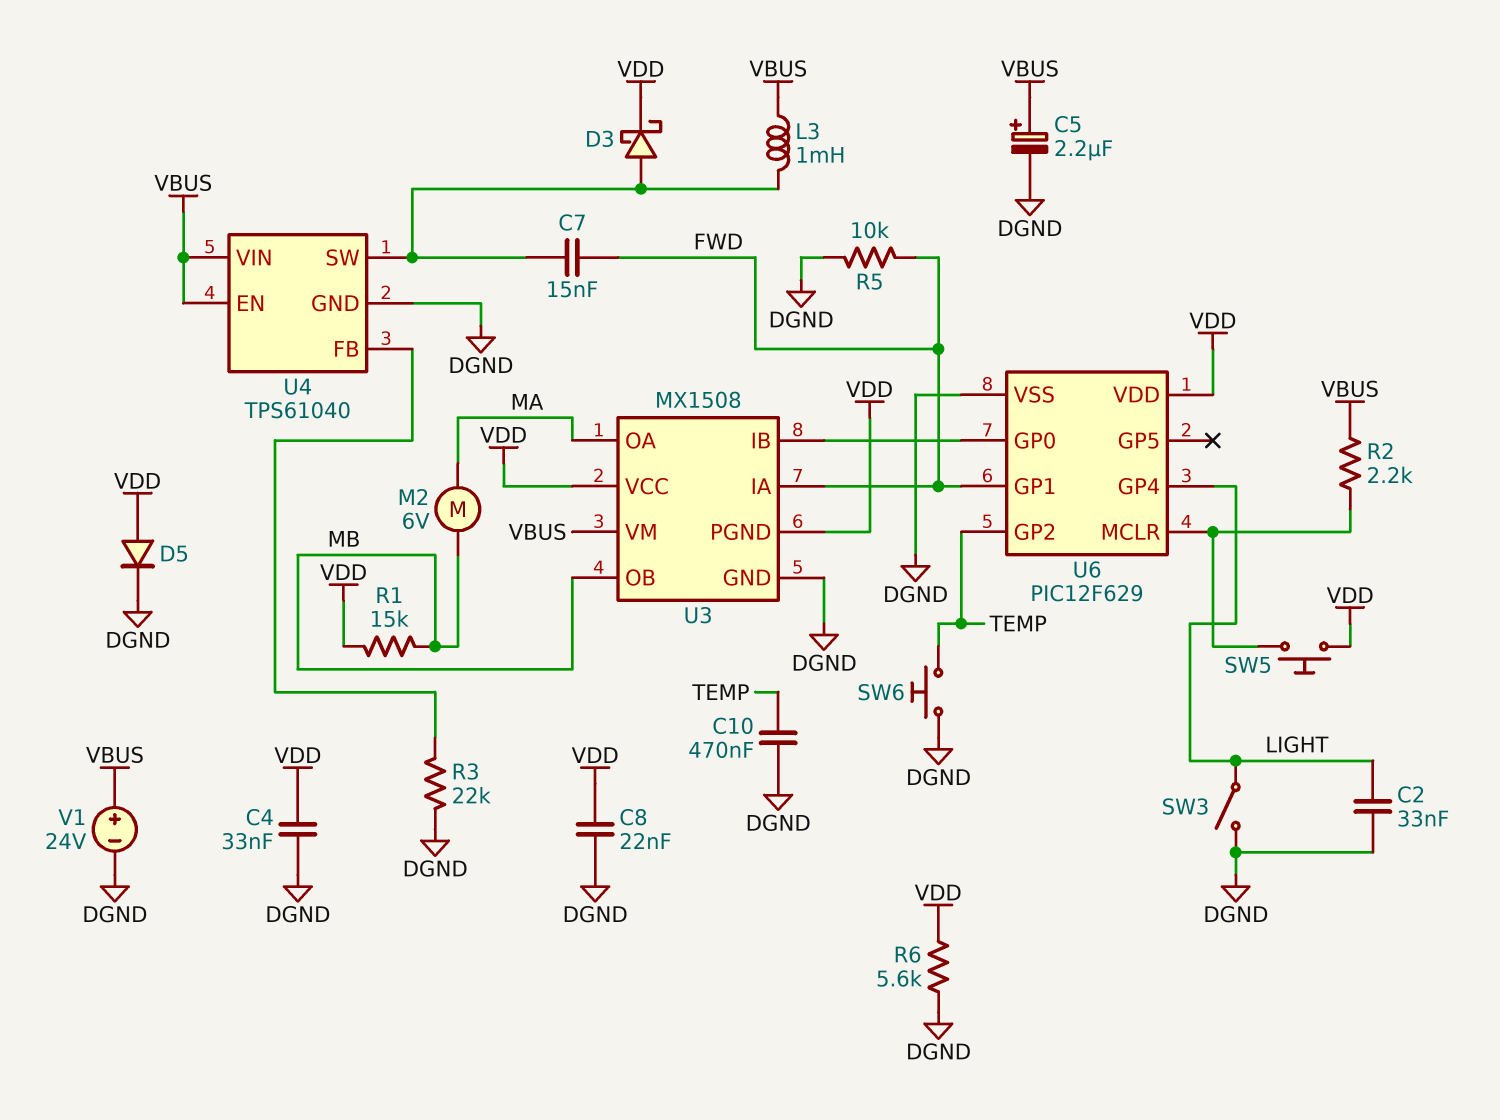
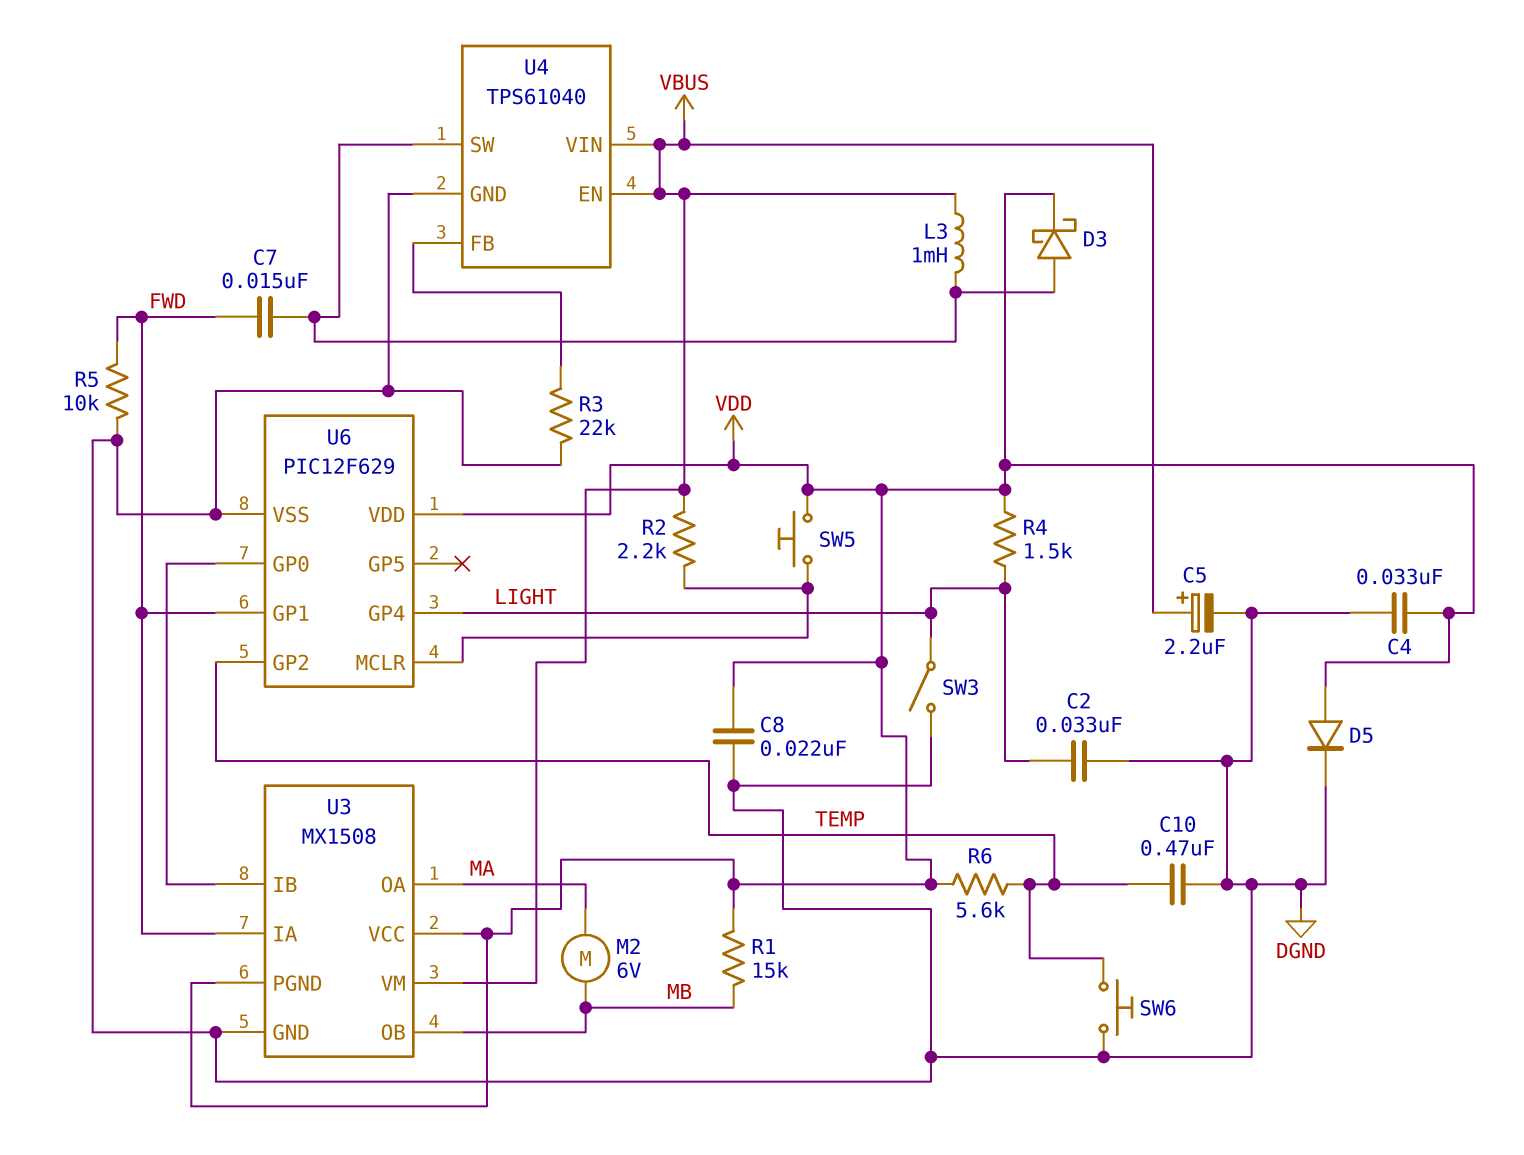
R4: none -> 1.5k (LIGHT, VDD)
R6: 5.6k (DGND, VDD) -> 5.6k (TEMP, VDD)
V1: 24V (plus VBUS, minus DGND) -> none

